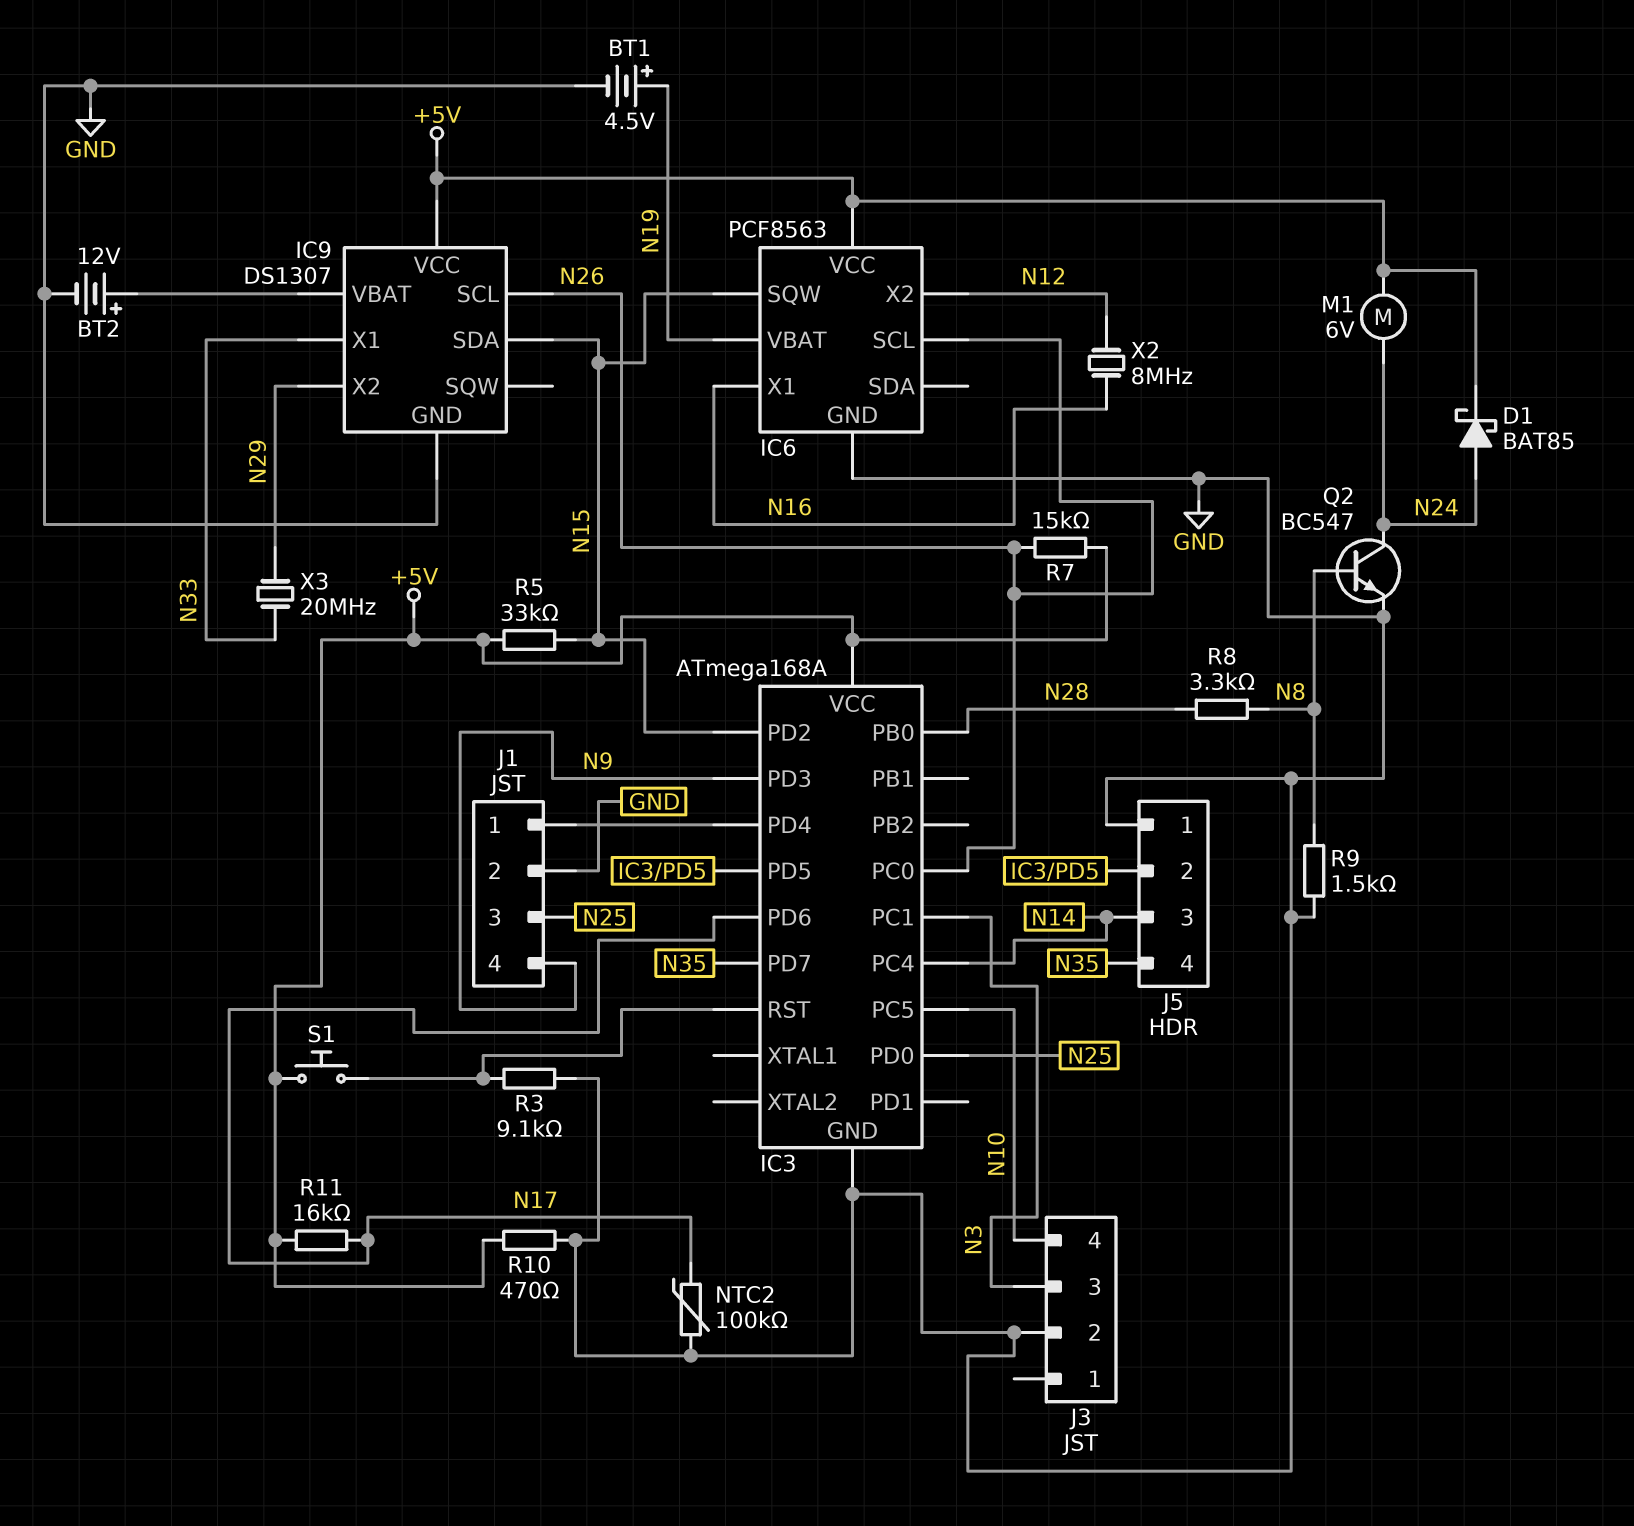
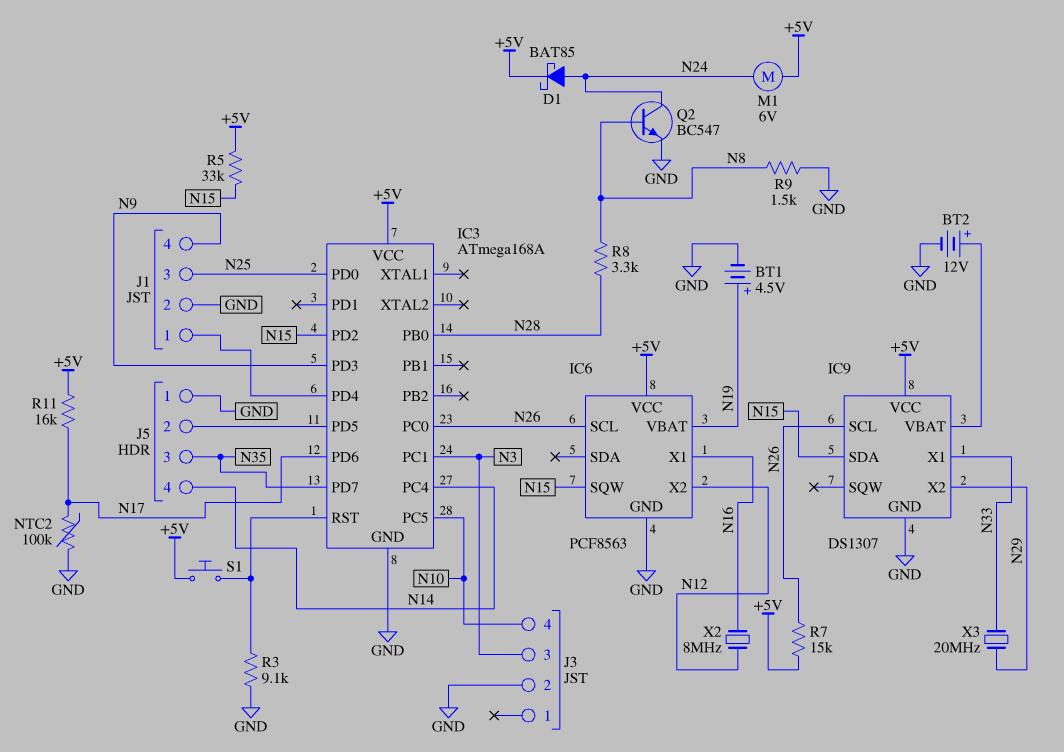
J5 pin 3: N14 -> N35
J5 pin 4: N35 -> N14
R10: 470 (+5V, GND) -> none

